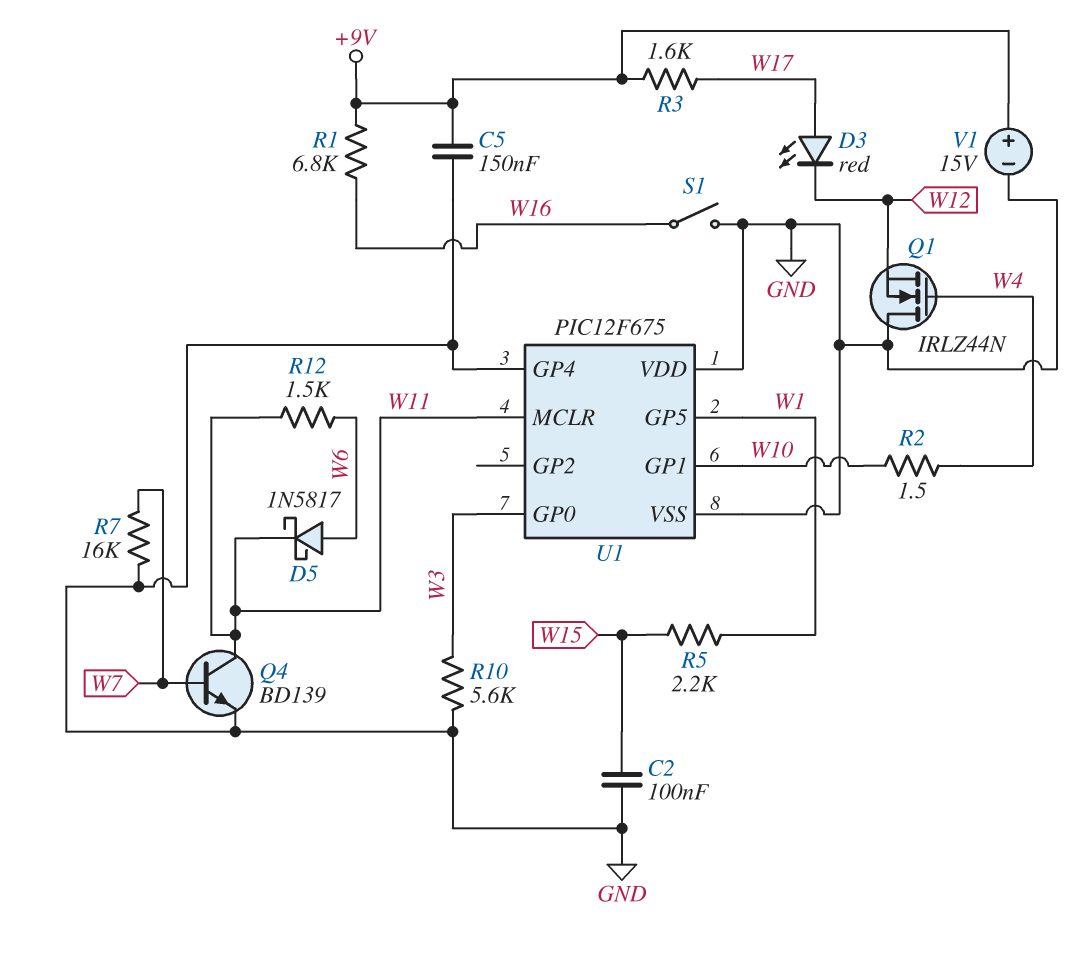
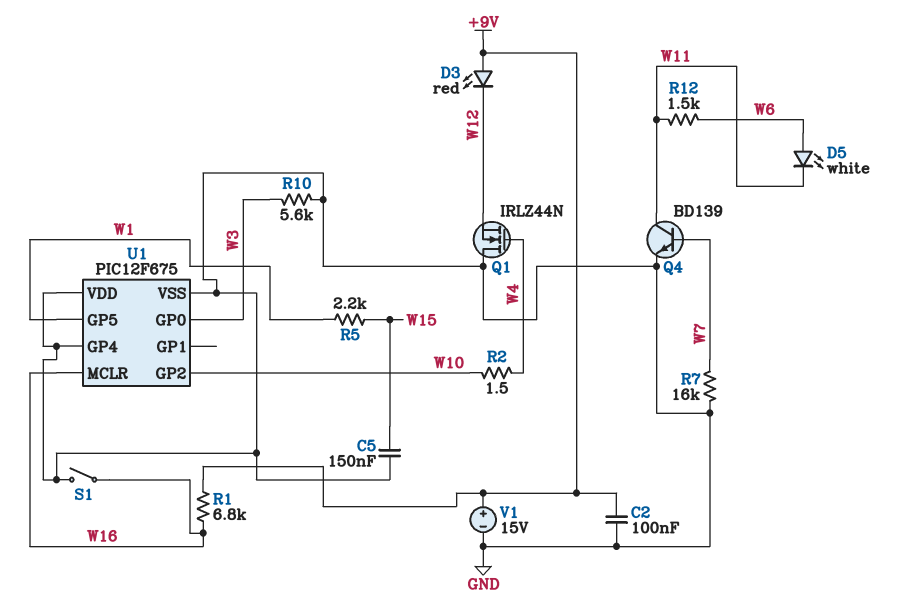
C2: 100nF (GND, W15) -> 100nF (+9V, GND)
C5: 150nF (+9V, GND) -> 150nF (GND, W15)
D3: LED red (A W17, K W12) -> LED red (A +9V, K W12)
D5: schottky 1N5817 (A W6, K W11) -> LED white (A W6, K W11)
R3: 1.6k (+9V, W17) -> none
U1 pin GP1: W10 -> none
U1 pin GP2: none -> W10
U1 pin MCLR: W11 -> W16

